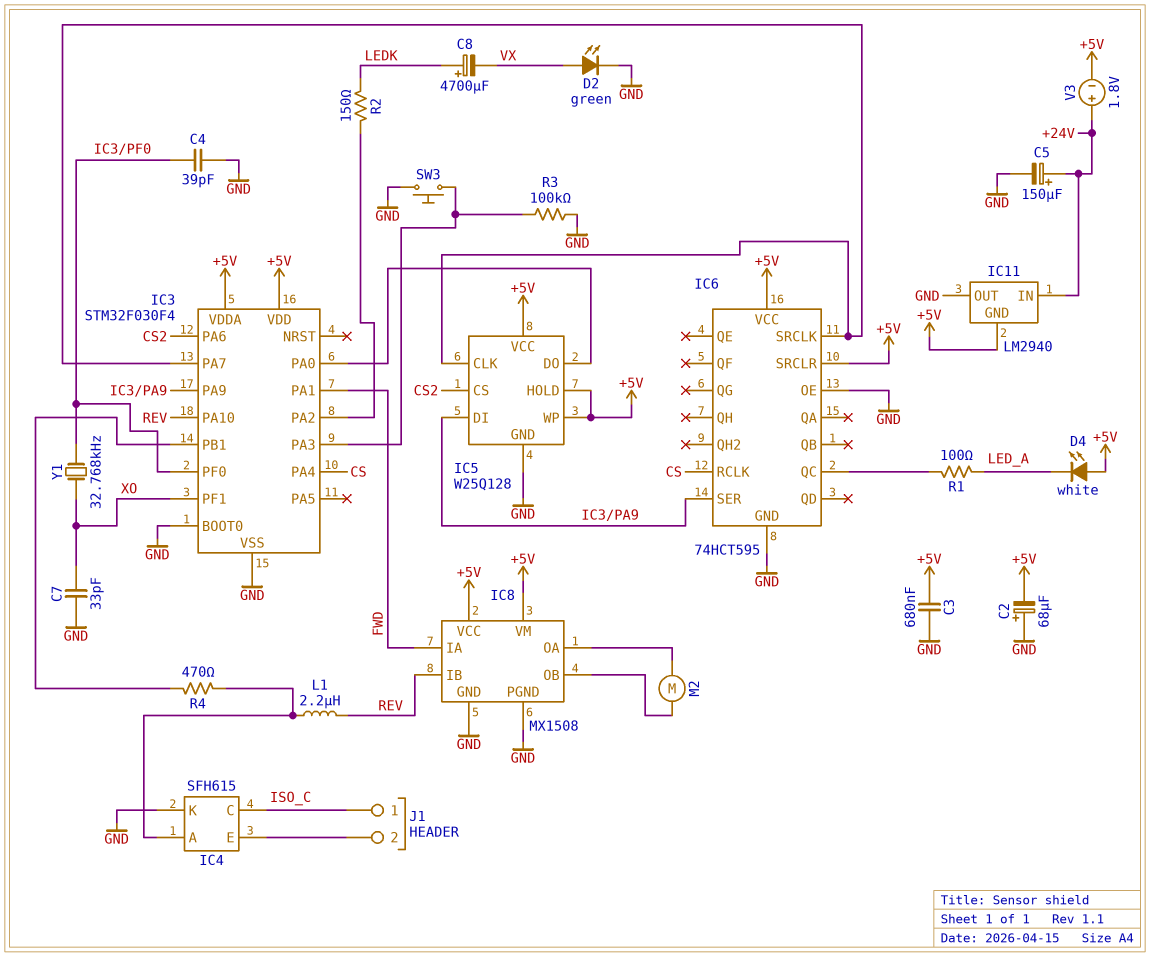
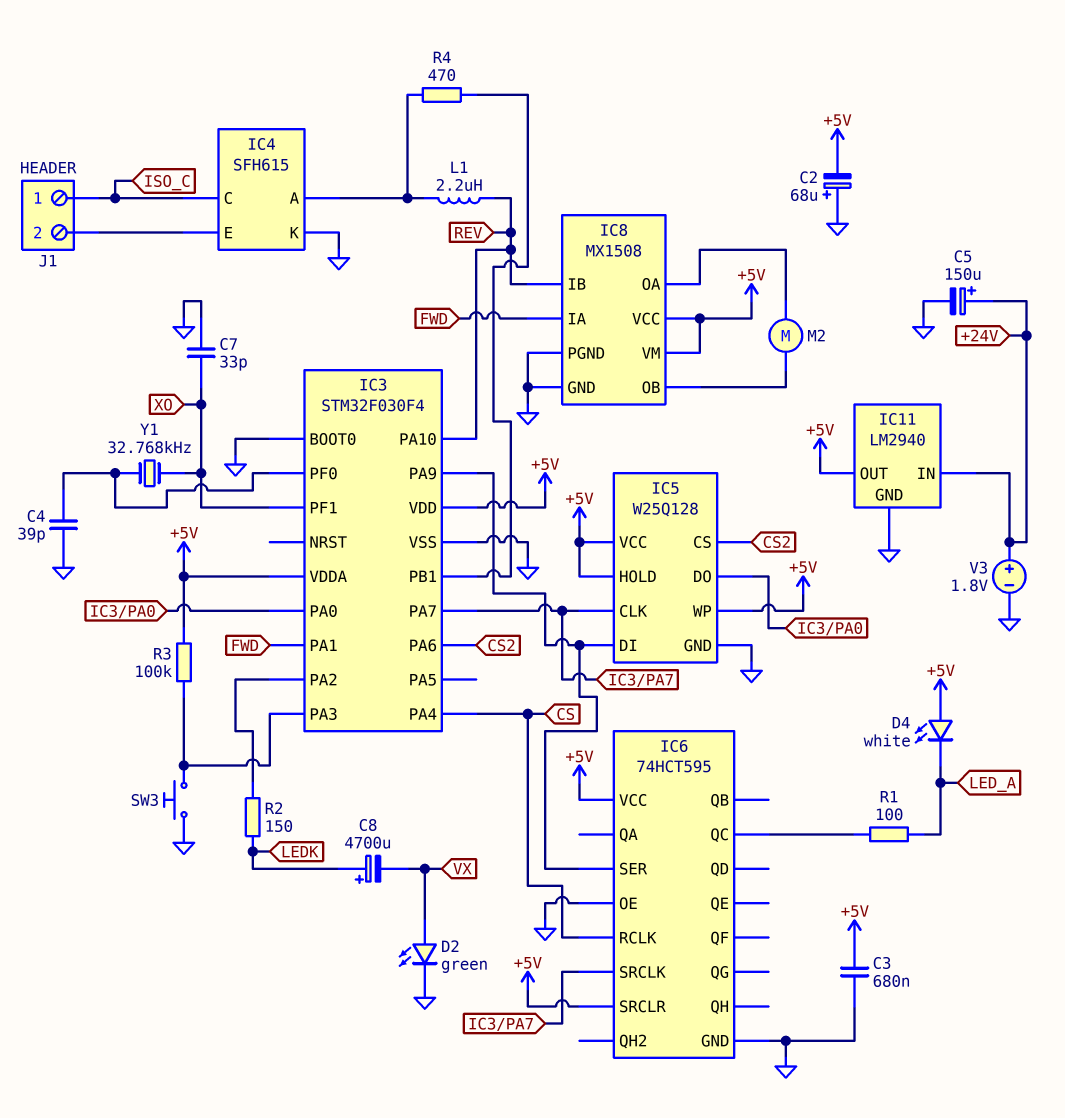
IC11 pin GND: +5V -> GND
IC11 pin OUT: GND -> +5V
R3: 100k (GND, IC3/PA3) -> 100k (+5V, IC3/PA3)
V3: 1.8V (plus +24V, minus +5V) -> 1.8V (plus +24V, minus GND)

